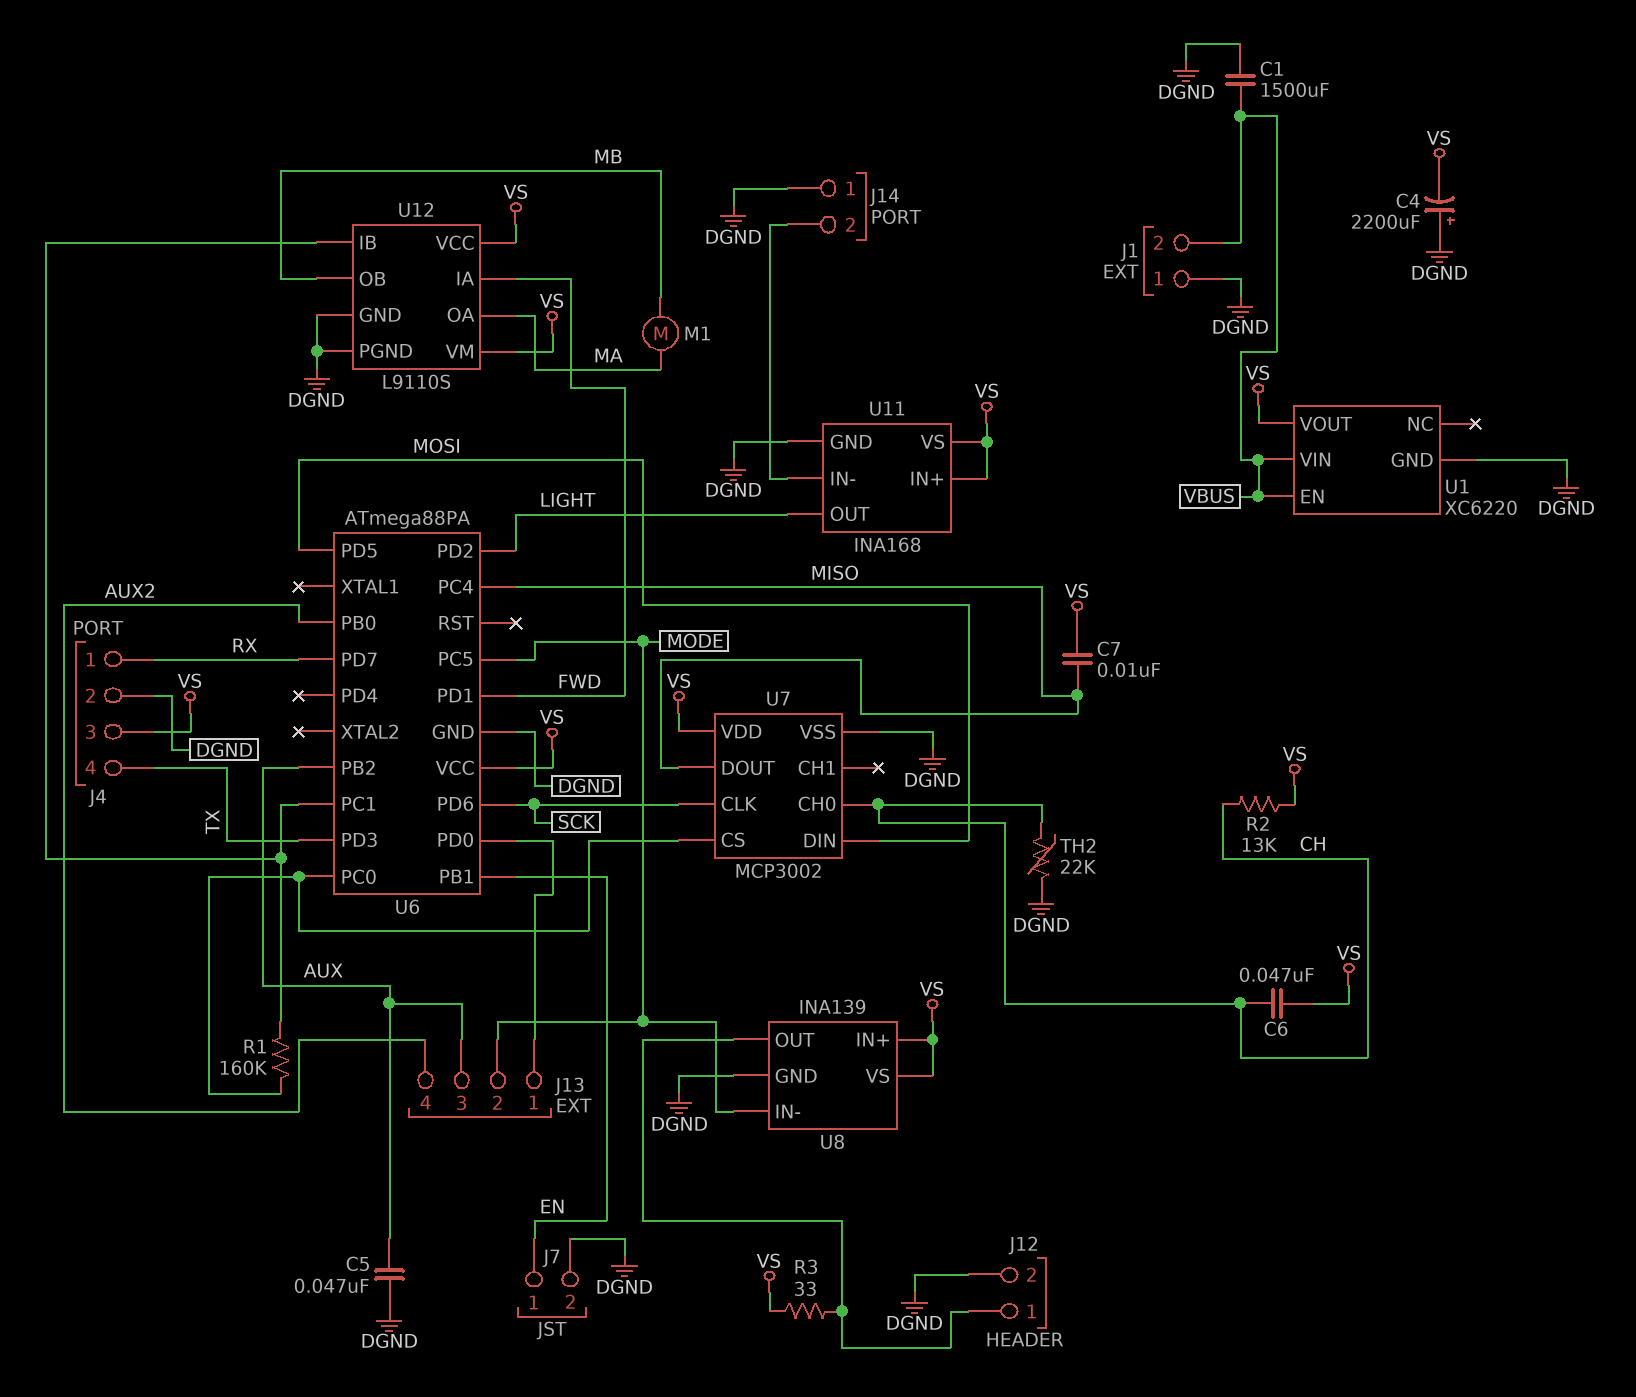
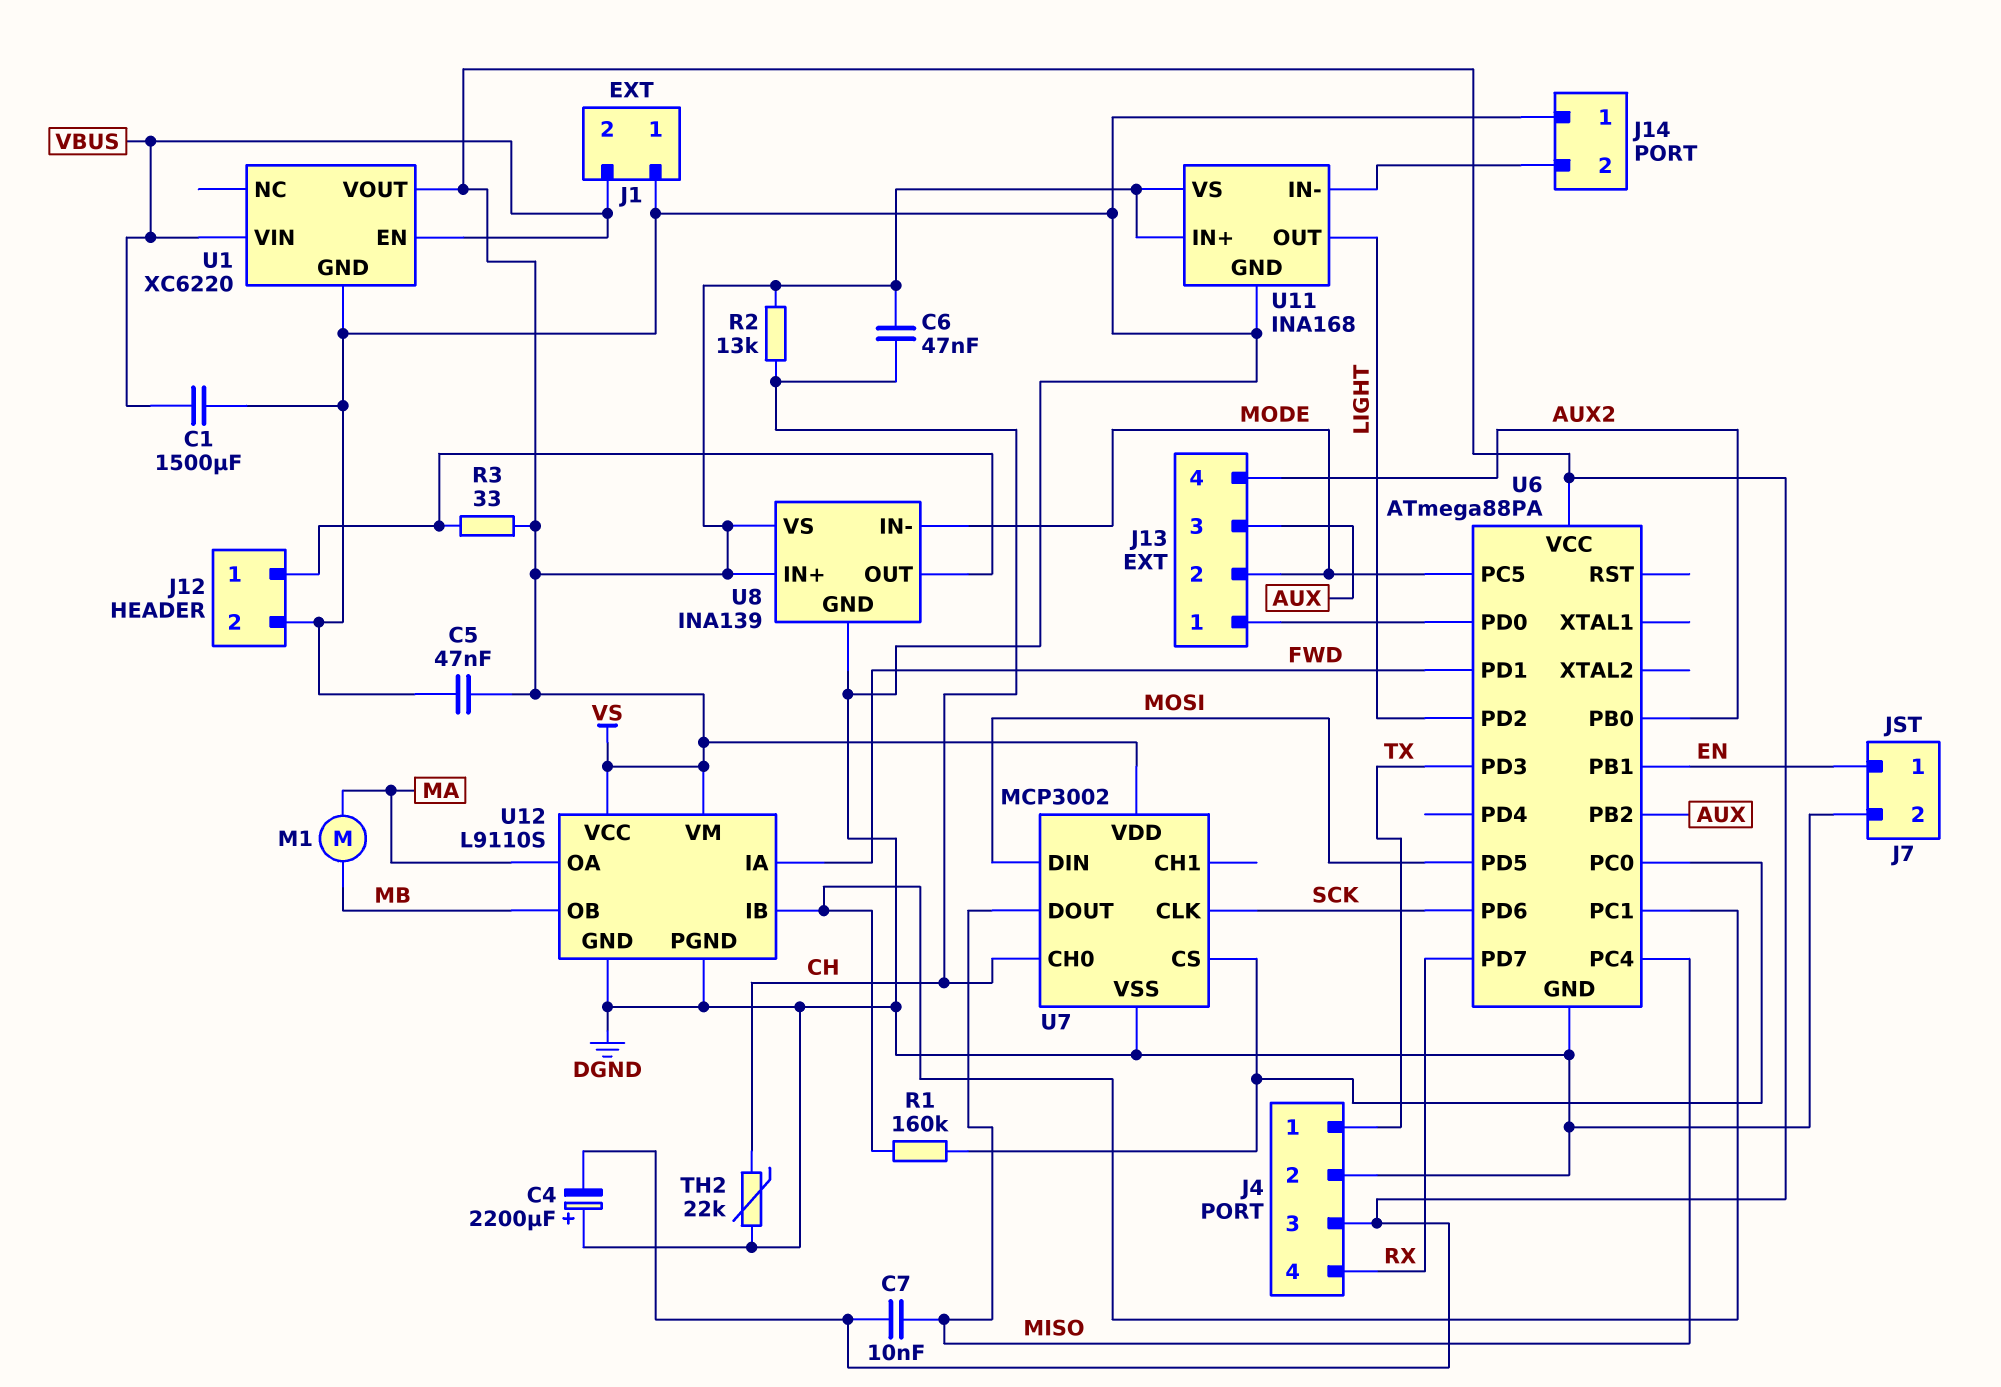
C5: 47nF (AUX, DGND) -> 47nF (DGND, VS)
J4 pin 1: RX -> TX
J4 pin 4: TX -> RX

